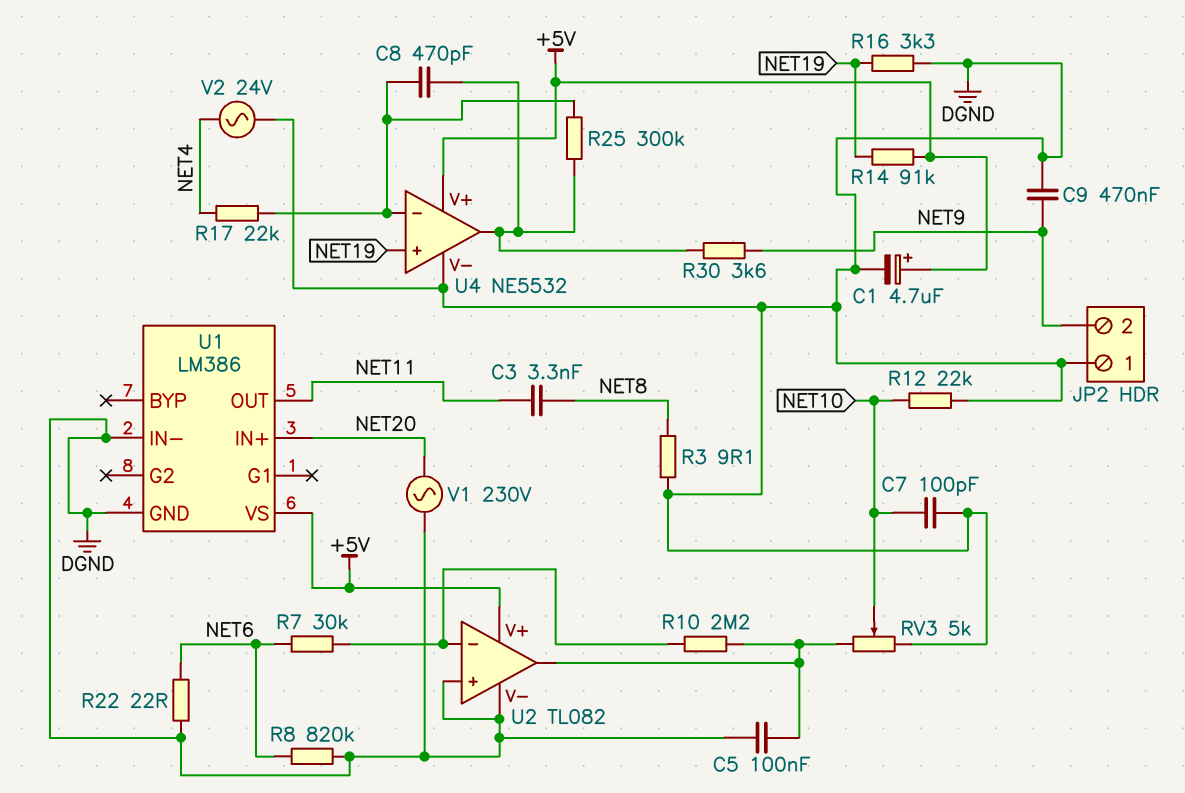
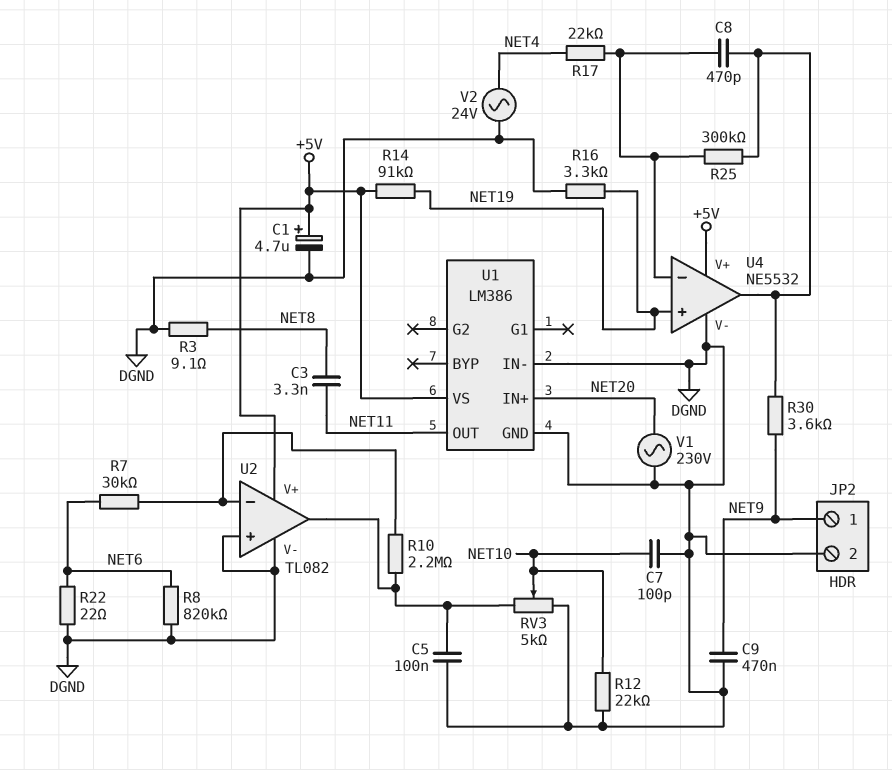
JP2 pin 1: DGND -> NET9
JP2 pin 2: NET9 -> DGND

